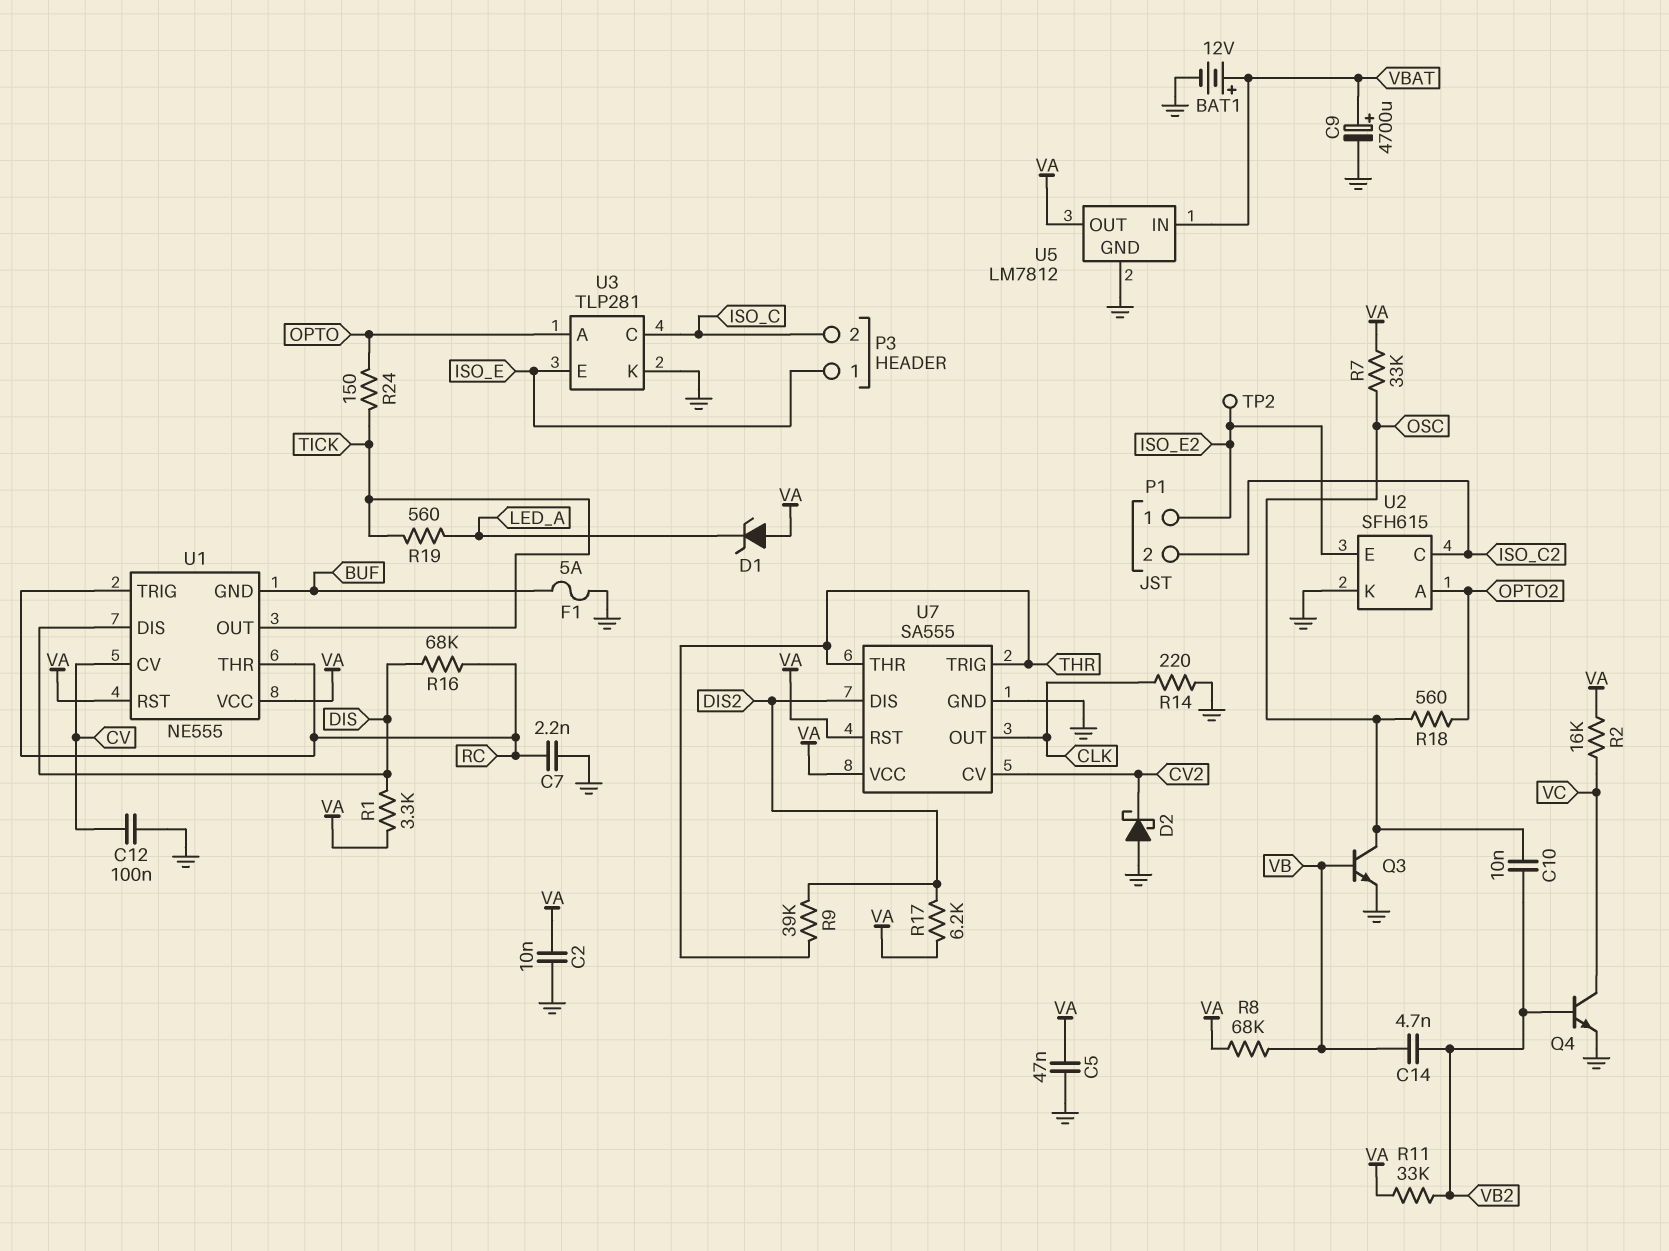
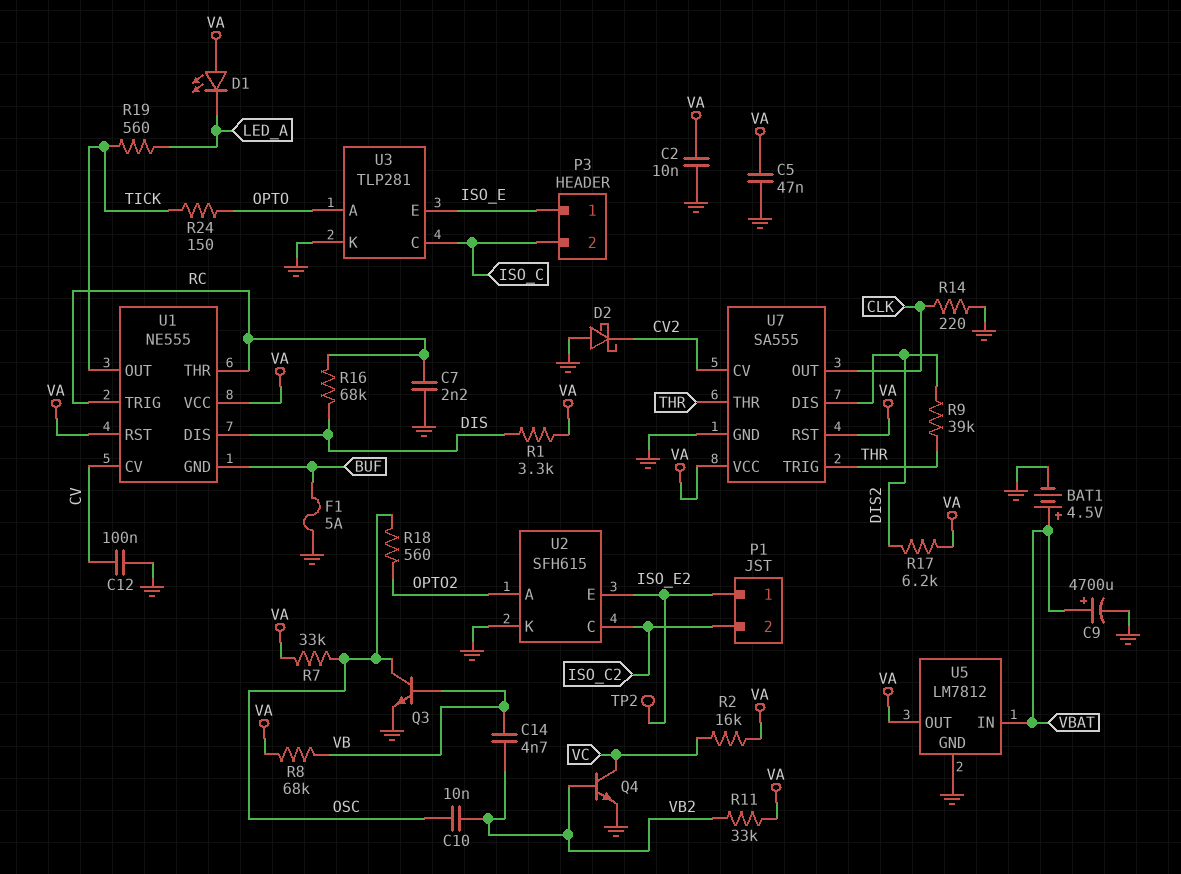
BAT1: 12V (plus VBAT, minus GND) -> 4.5V (plus VBAT, minus GND)
D1: zener (A VA, K LED_A) -> LED (A VA, K LED_A)

